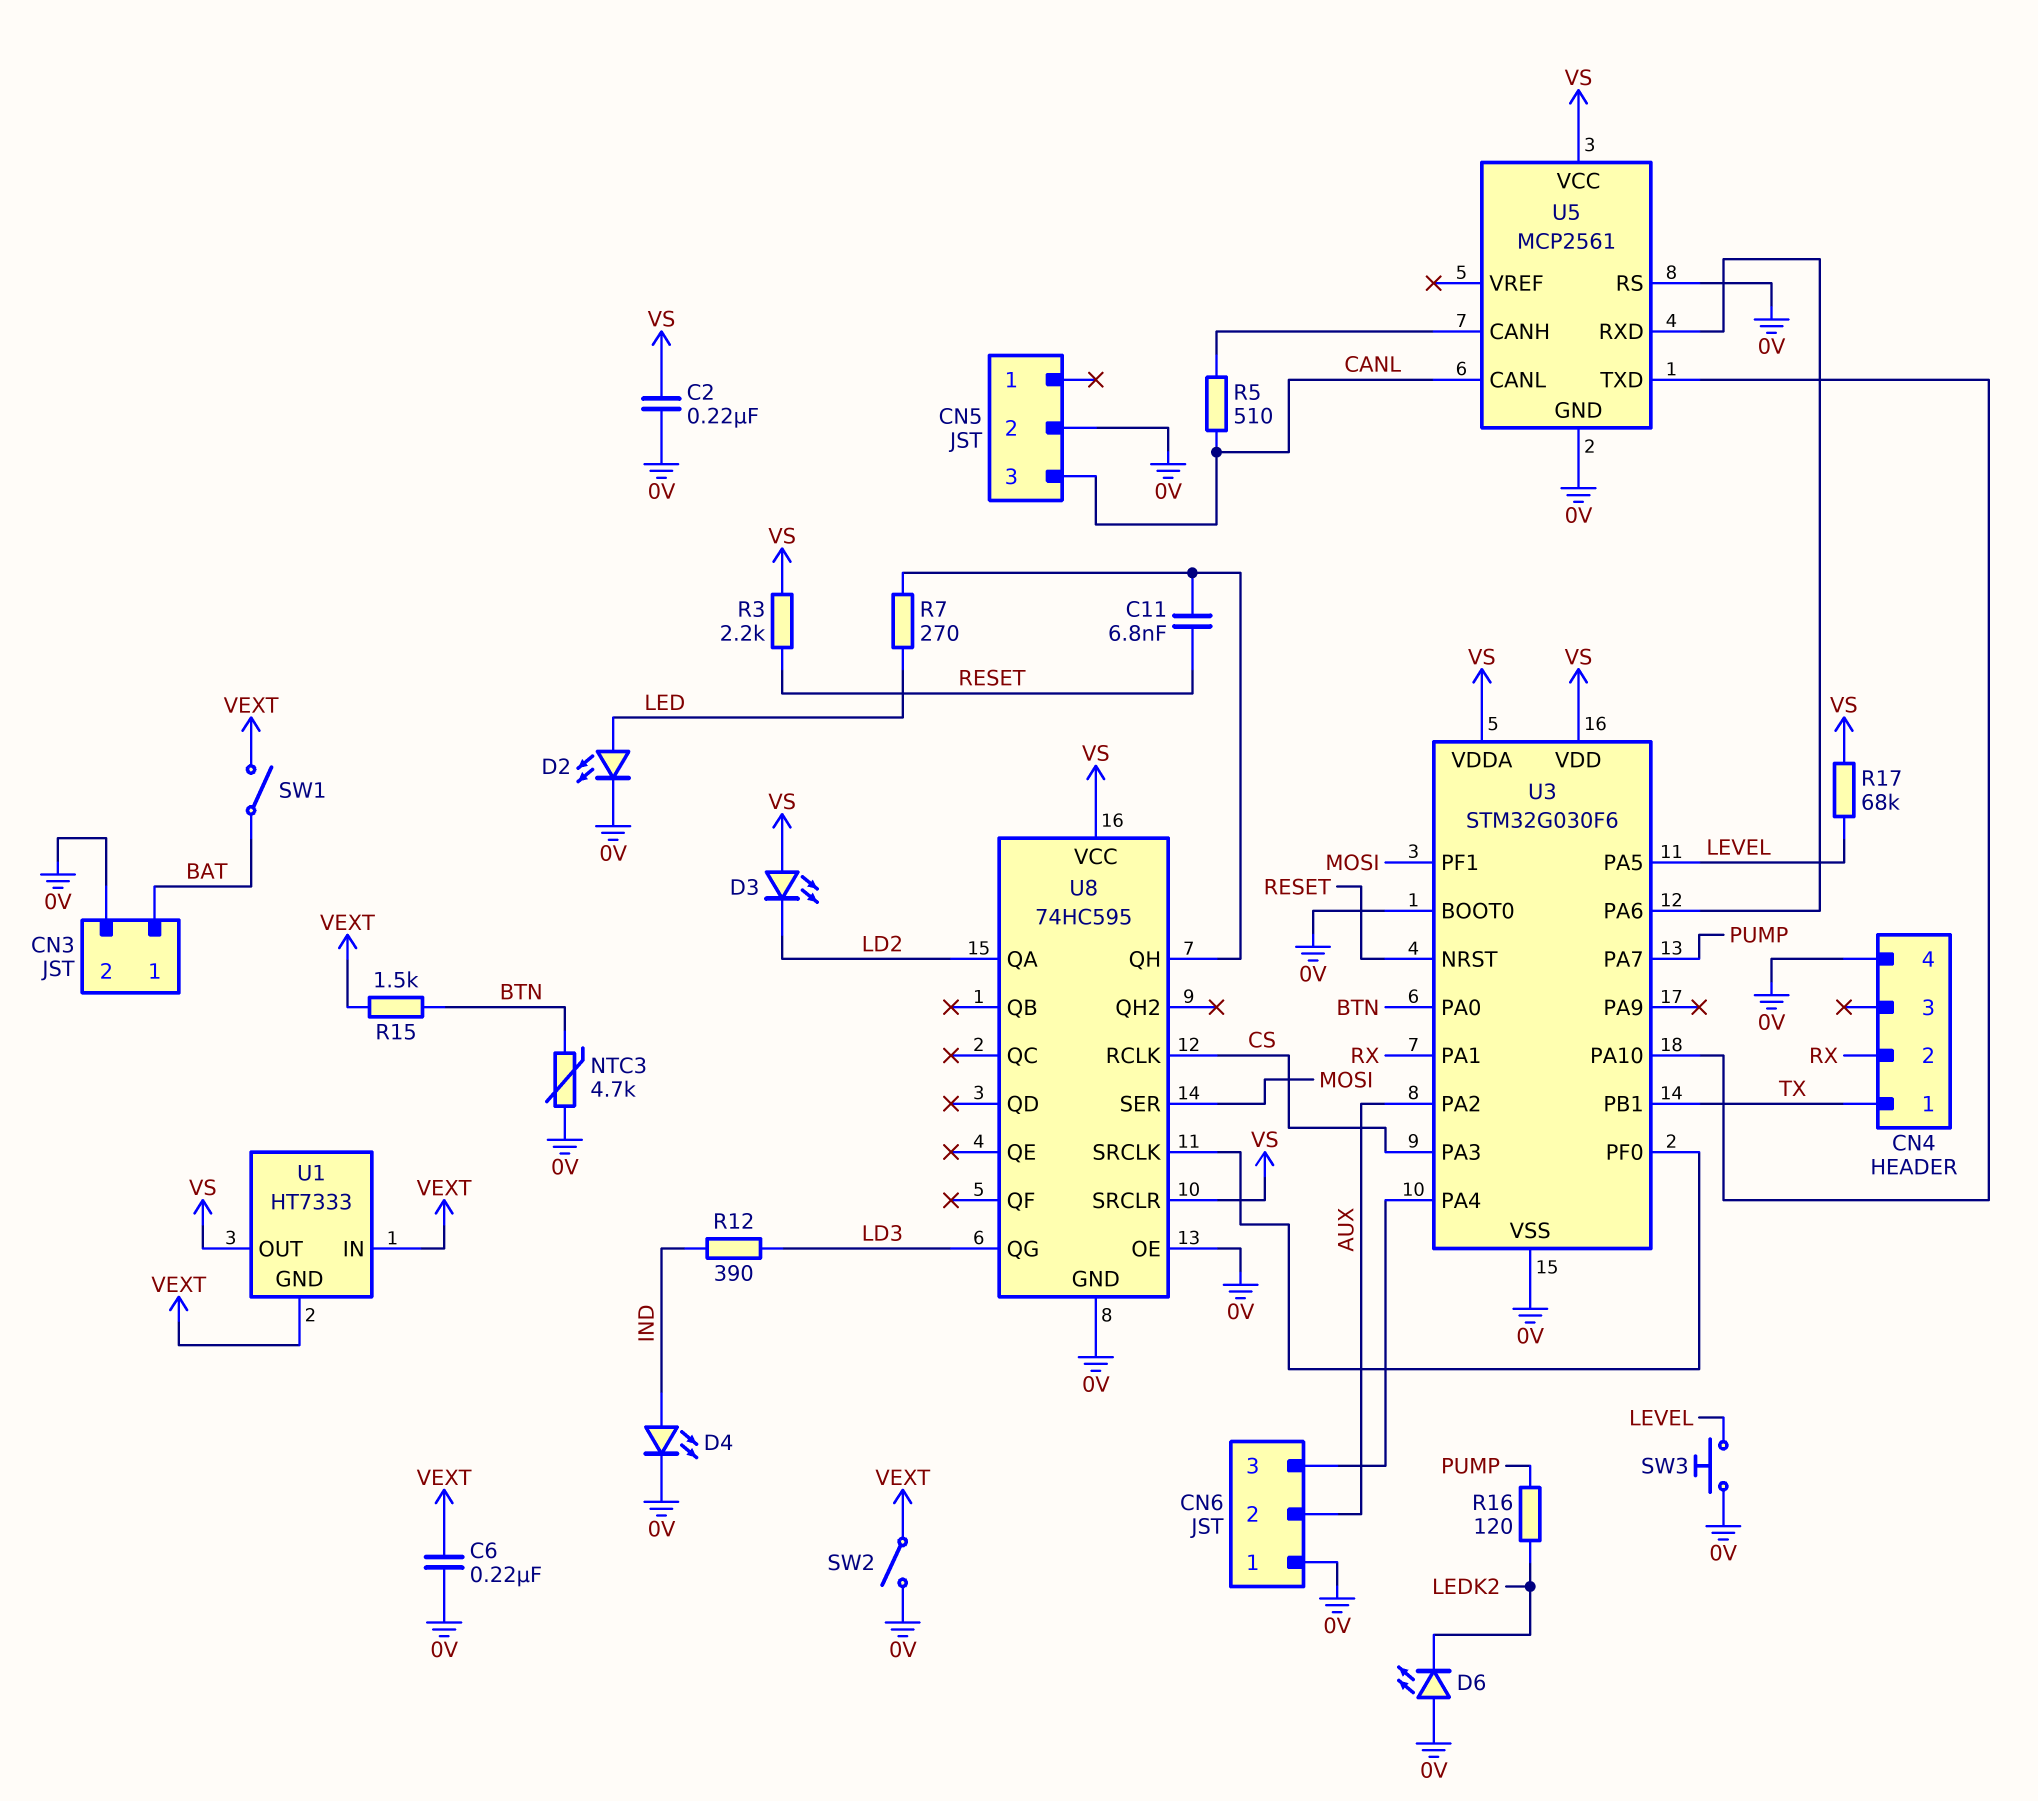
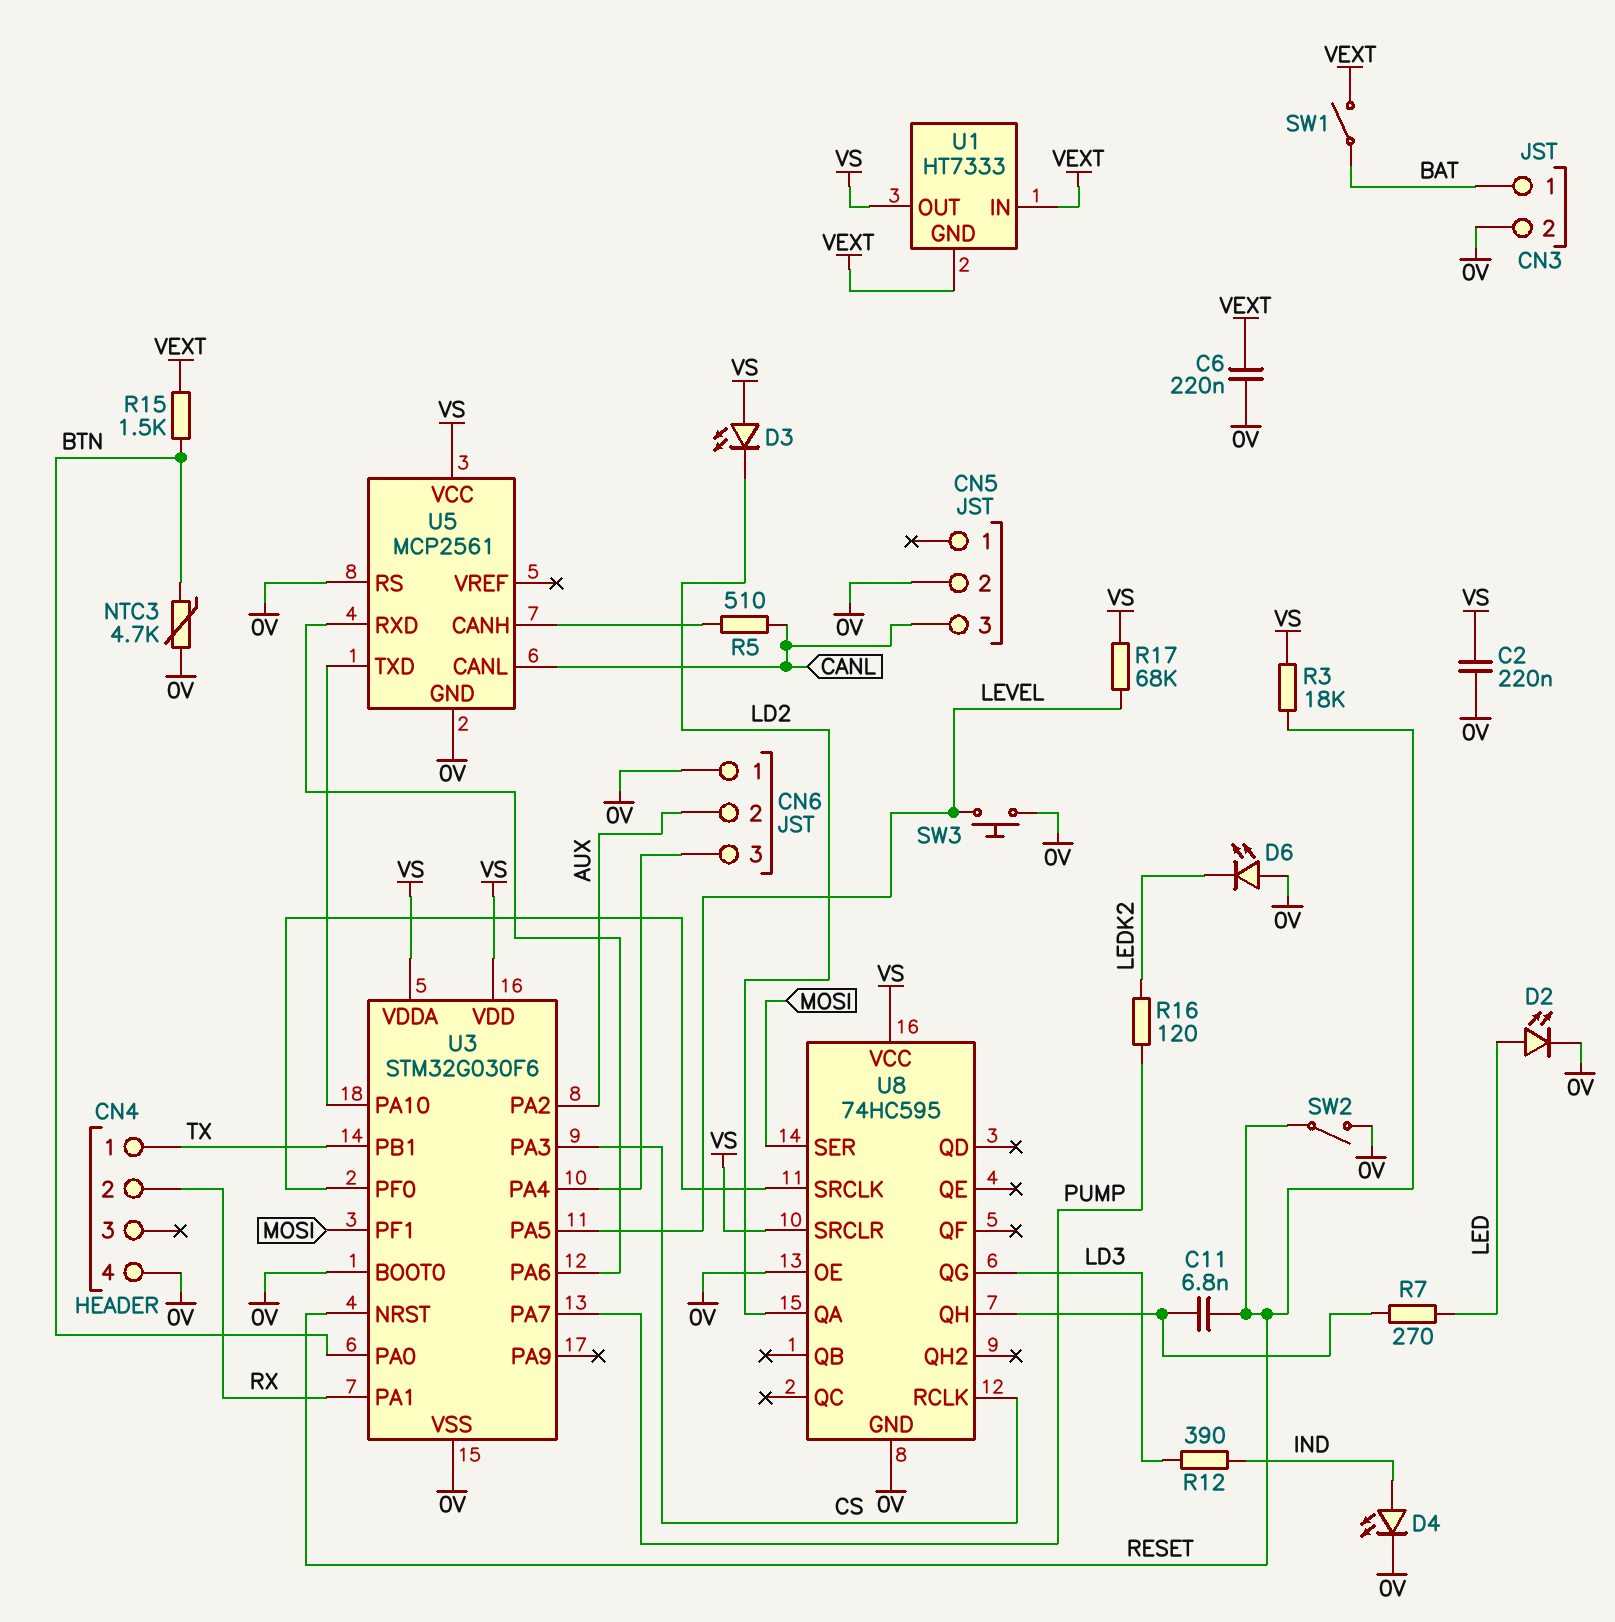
R3: 2.2k (RESET, VS) -> 18k (RESET, VS)
SW2: switch (0V, VEXT) -> switch (0V, RESET)

